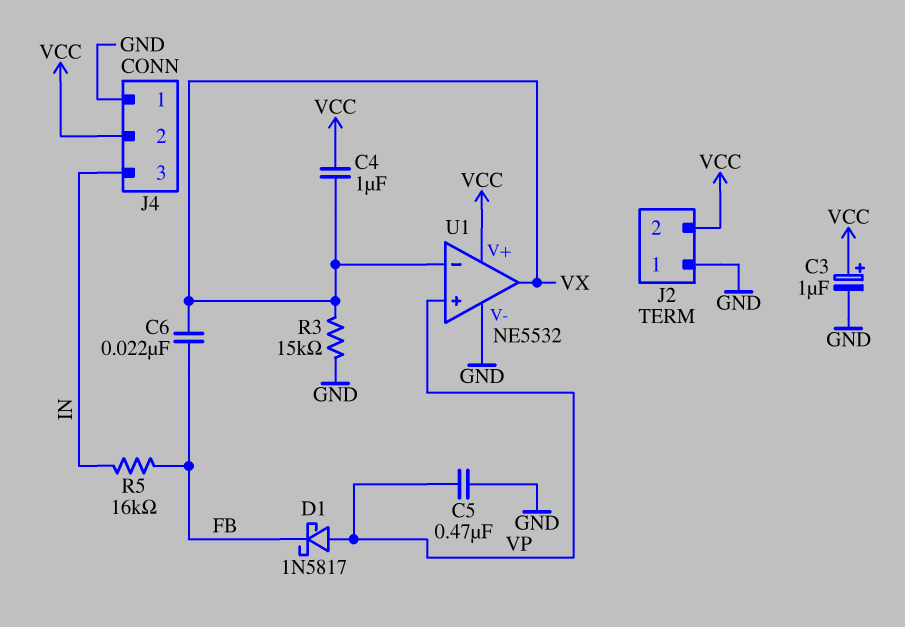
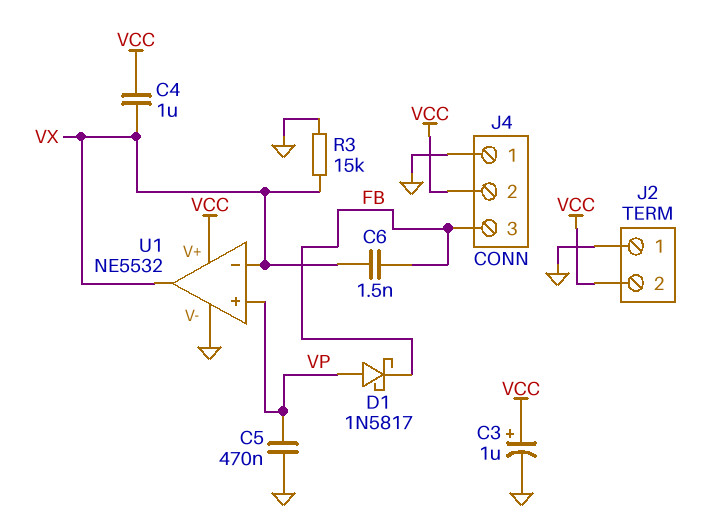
C6: 22nF (FB, VX) -> 1.5nF (FB, VX)
J4 pin 3: IN -> FB
R5: 16k (FB, IN) -> none

